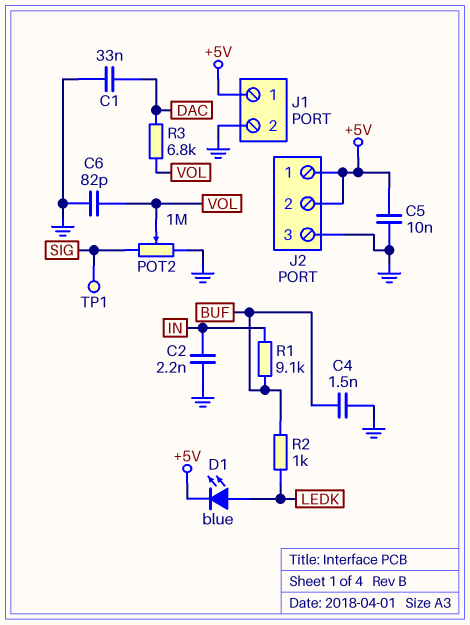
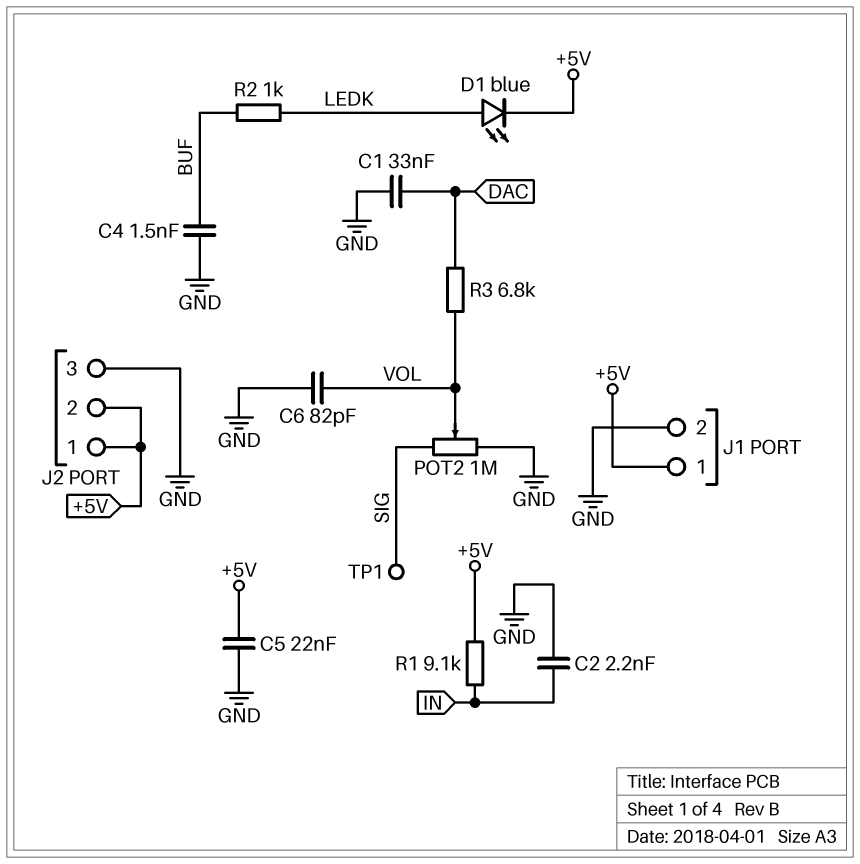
C5: 10nF (+5V, GND) -> 22nF (+5V, GND)
R1: 9.1k (BUF, IN) -> 9.1k (+5V, IN)

